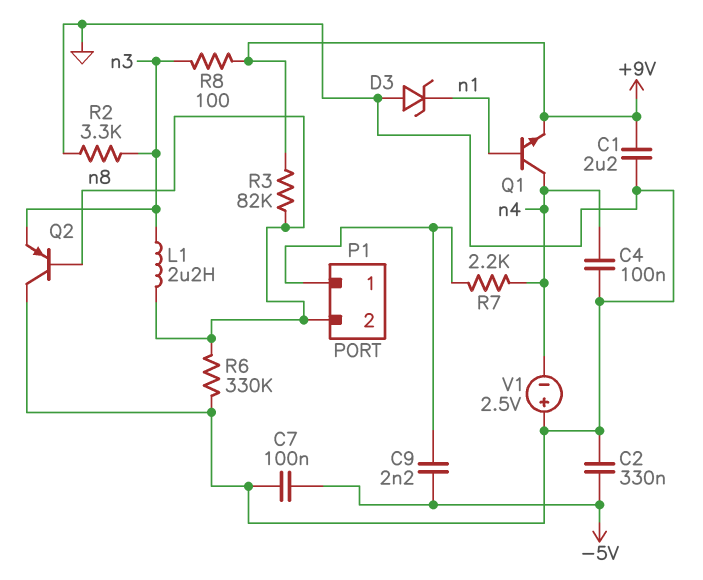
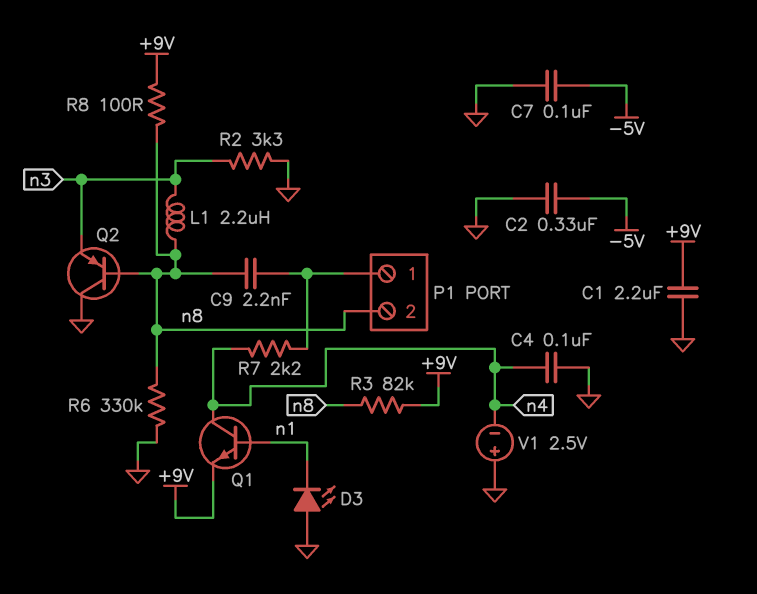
C9: 2.2nF (-5V, P1/1) -> 2.2nF (P1/1, n8)
D3: zener (A GND, K n1) -> LED (A GND, K n1)
R8: 100 (+9V, n3) -> 100 (+9V, n8)

